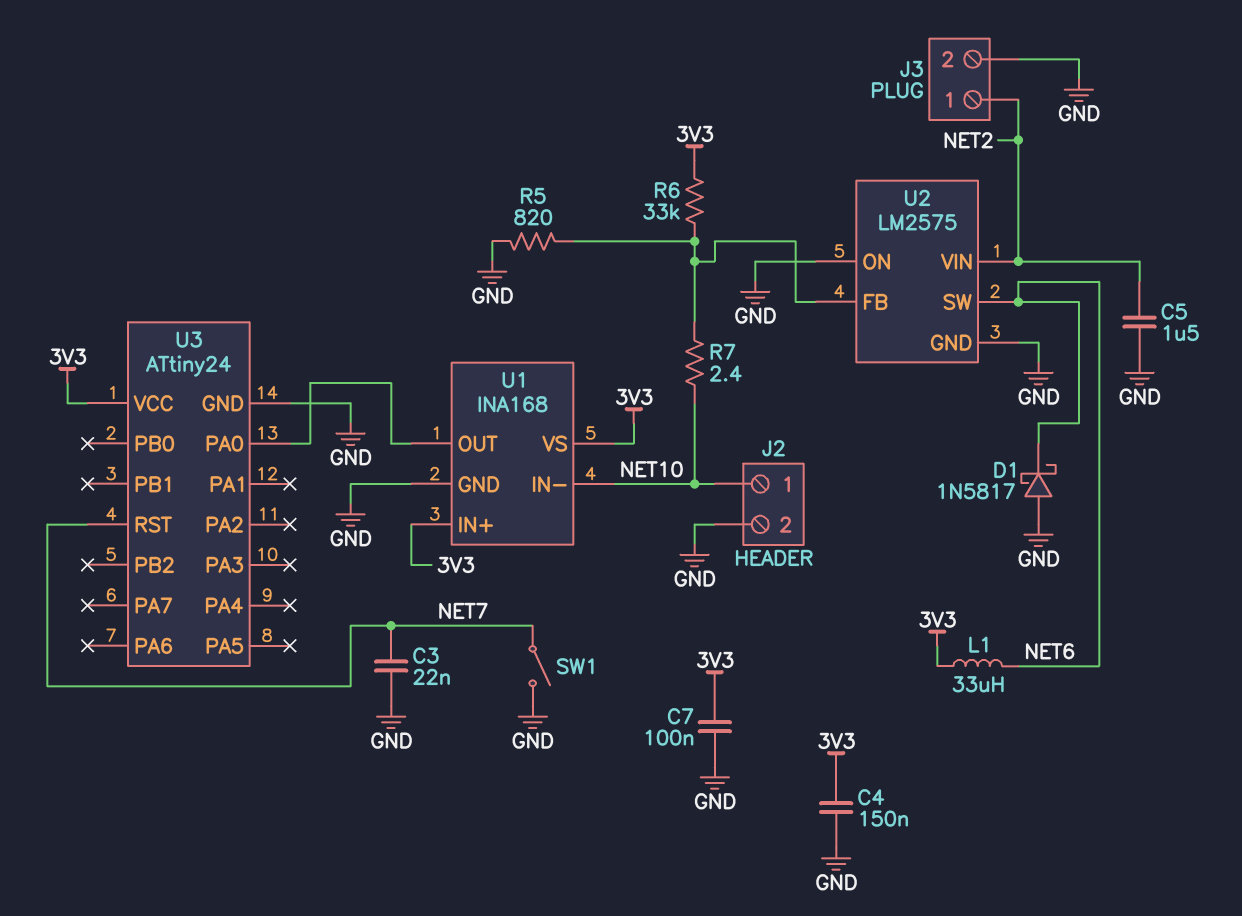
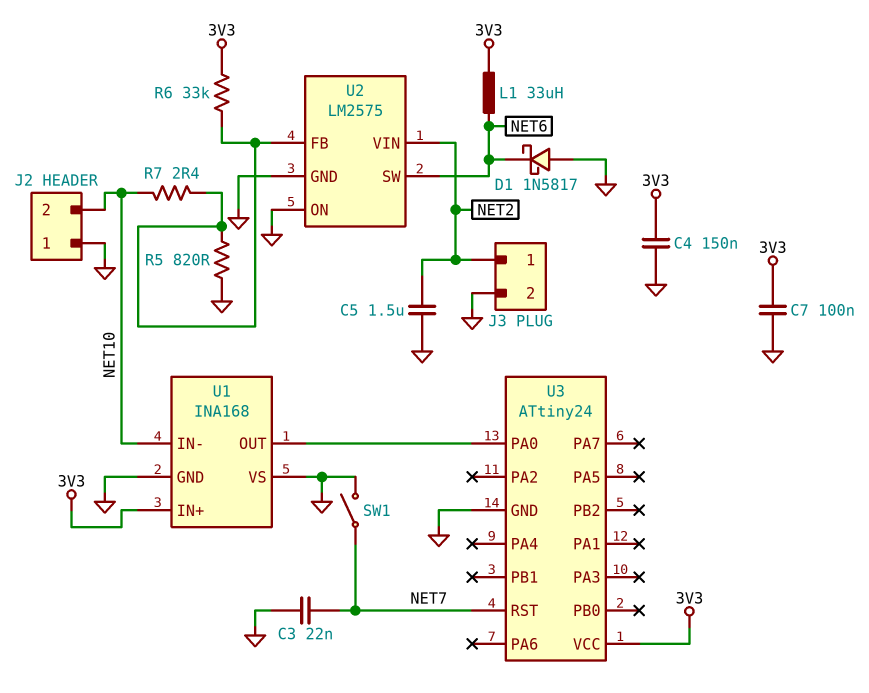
J2 pin 1: NET10 -> GND
J2 pin 2: GND -> NET10
U1 pin VS: 3V3 -> GND

